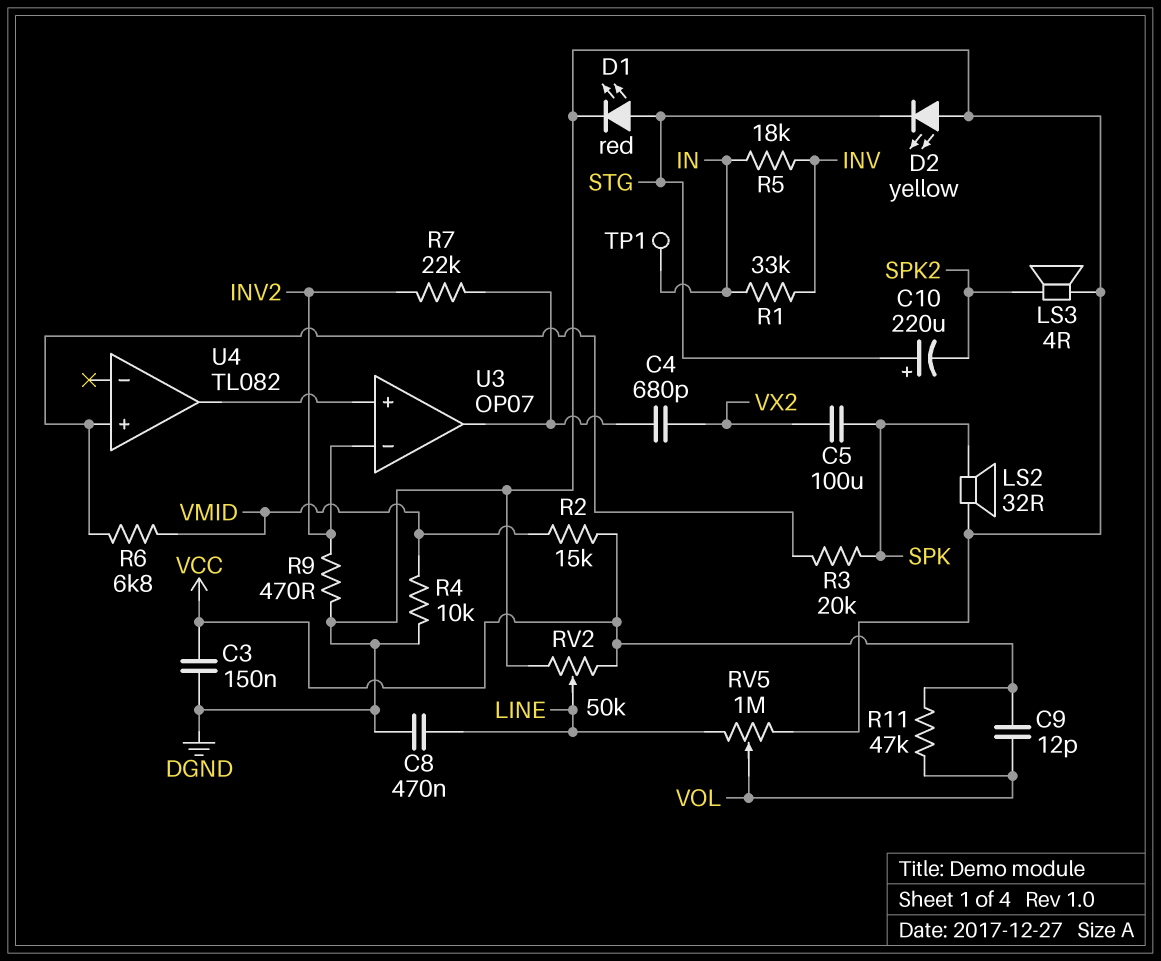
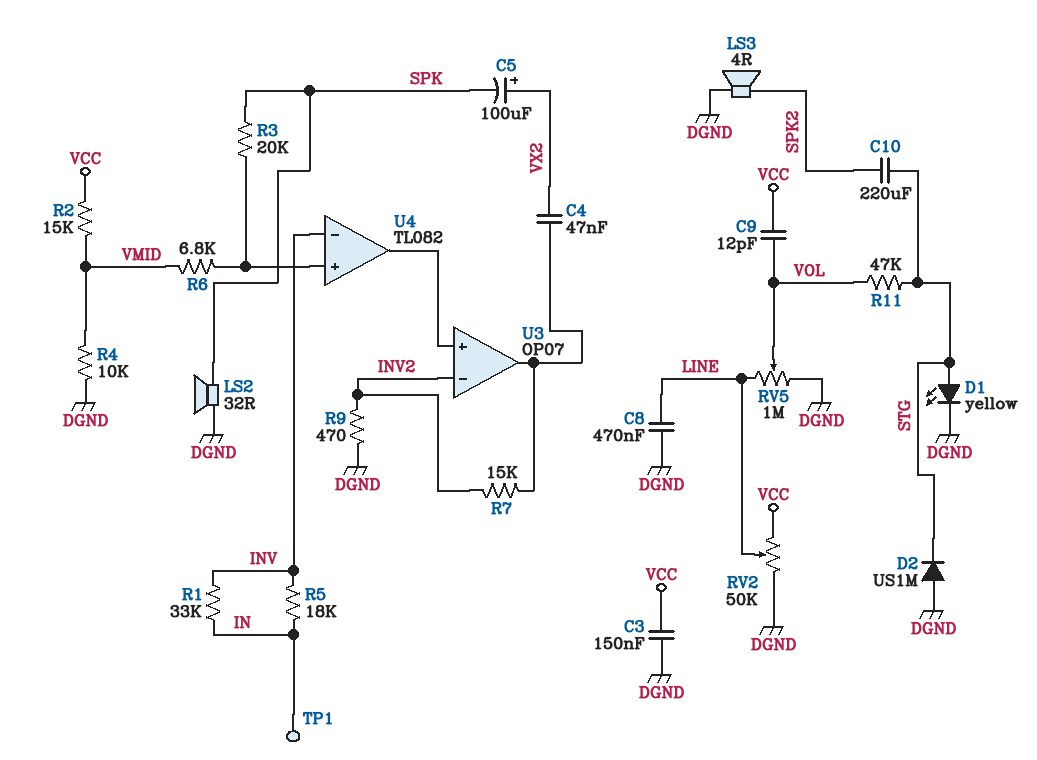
C4: 680pF (U3/out, VX2) -> 47nF (U3/out, VX2)
C5: 100uF (SPK, VX2) -> 100uF (plus VX2, minus SPK)
C10: 220uF (plus STG, minus SPK2) -> 220uF (SPK2, STG)
D1: LED red (A STG, K DGND) -> LED yellow (A STG, K DGND)
D2: LED yellow (A DGND, K STG) -> diode US1M (A DGND, K STG)
R7: 22k (INV2, U3/out) -> 15k (INV2, U3/out)
R11: 47k (VCC, VOL) -> 47k (STG, VOL)
U4 pin in-: none -> INV

